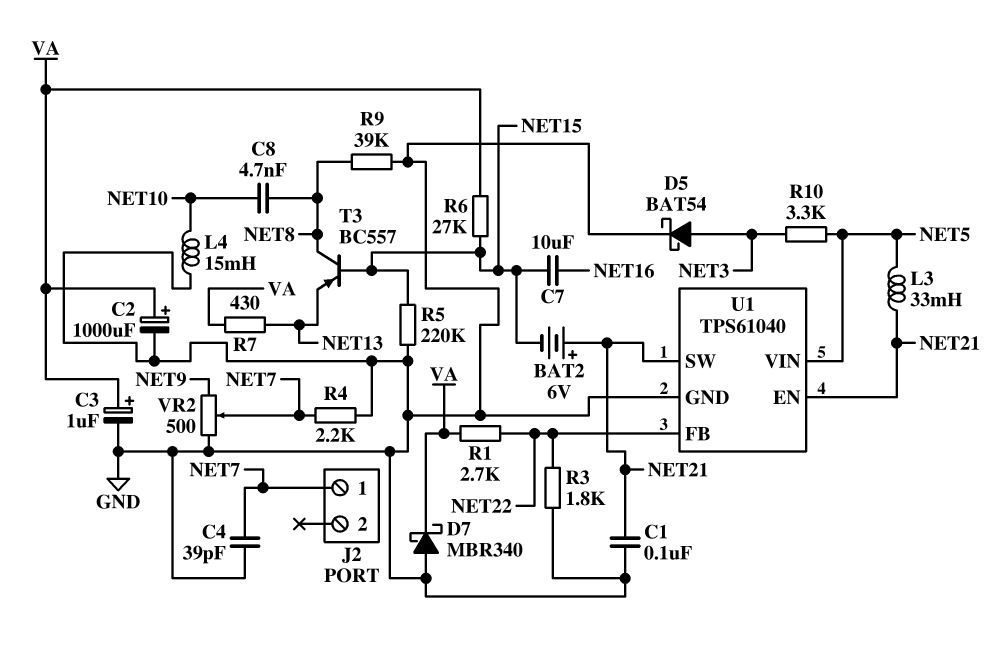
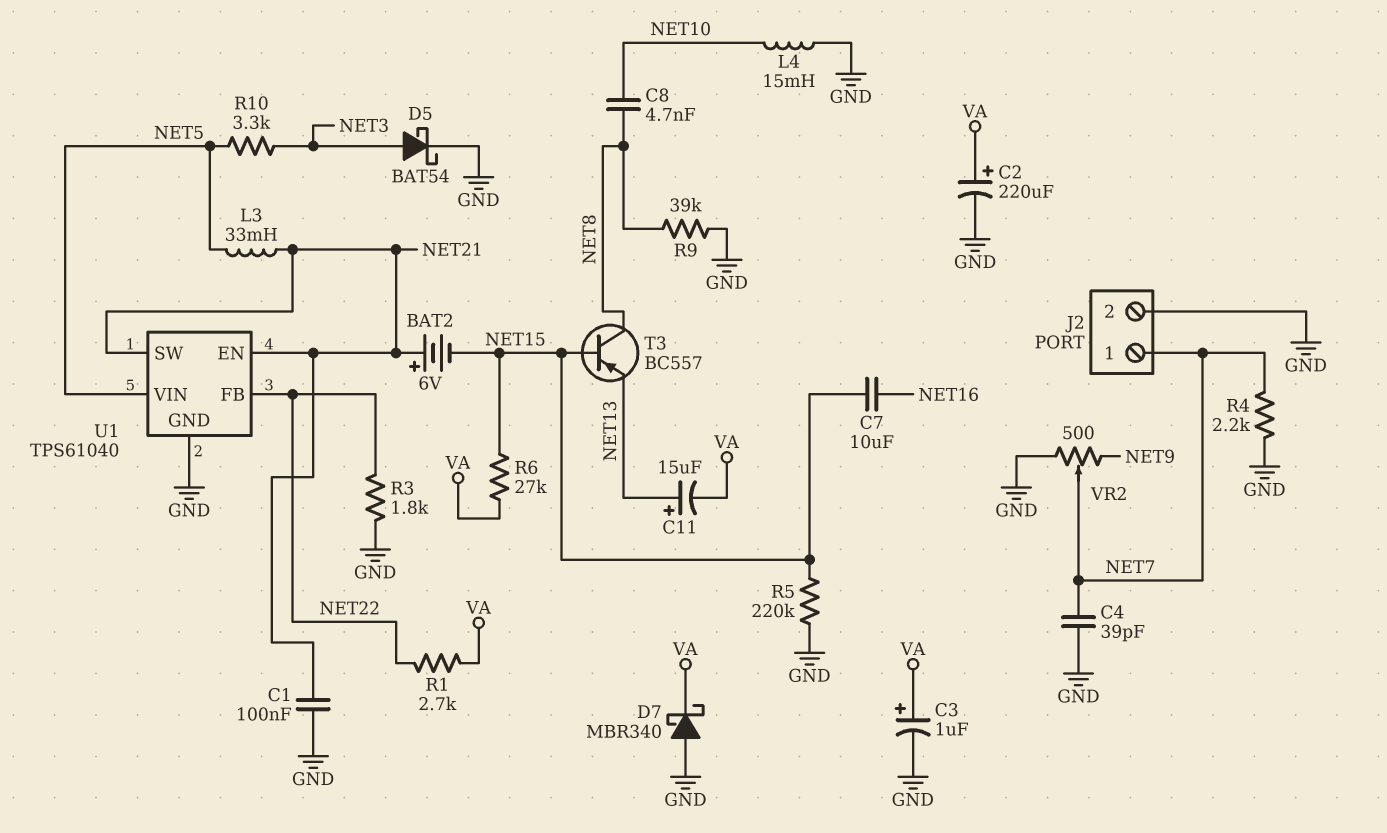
C2: 1000uF (plus VA, minus GND) -> 220uF (plus VA, minus GND)
C11: none -> 15uF (plus NET13, minus VA)
J2 pin 2: none -> GND
R7: 430 (NET13, VA) -> none

